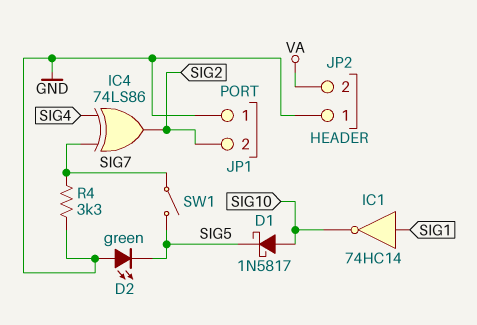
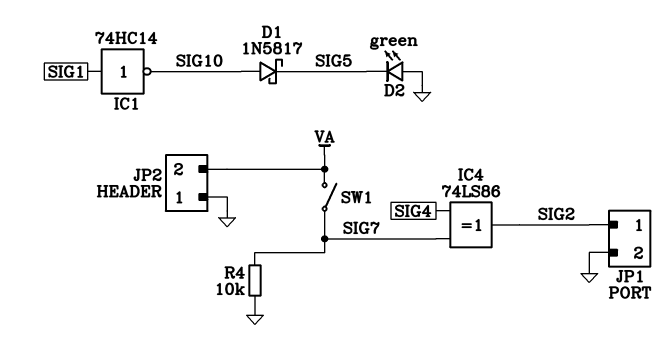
JP1 pin 1: GND -> SIG2
JP1 pin 2: SIG2 -> GND
R4: 3.3k (GND, SIG7) -> 10k (GND, SIG7)
SW1: switch (SIG5, SIG7) -> switch (SIG7, VA)

